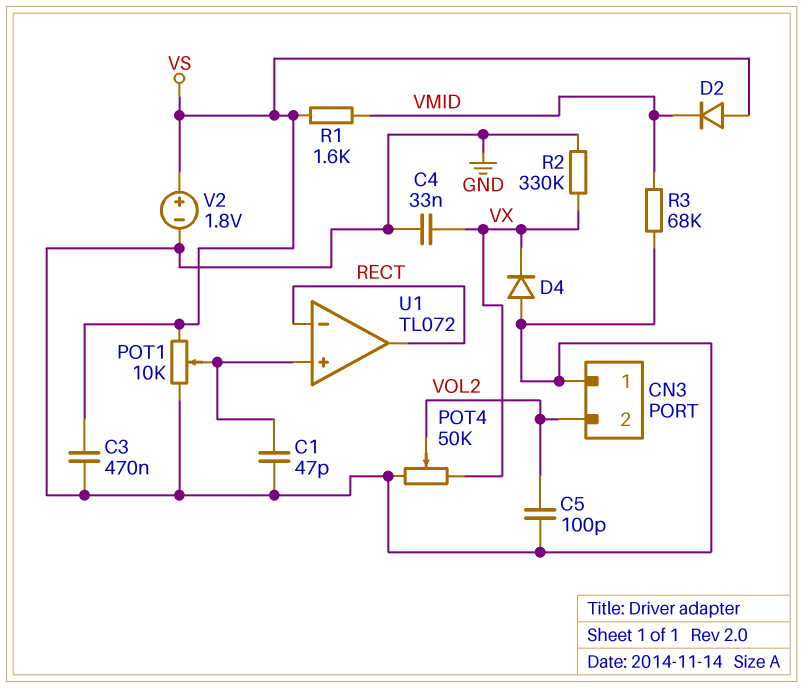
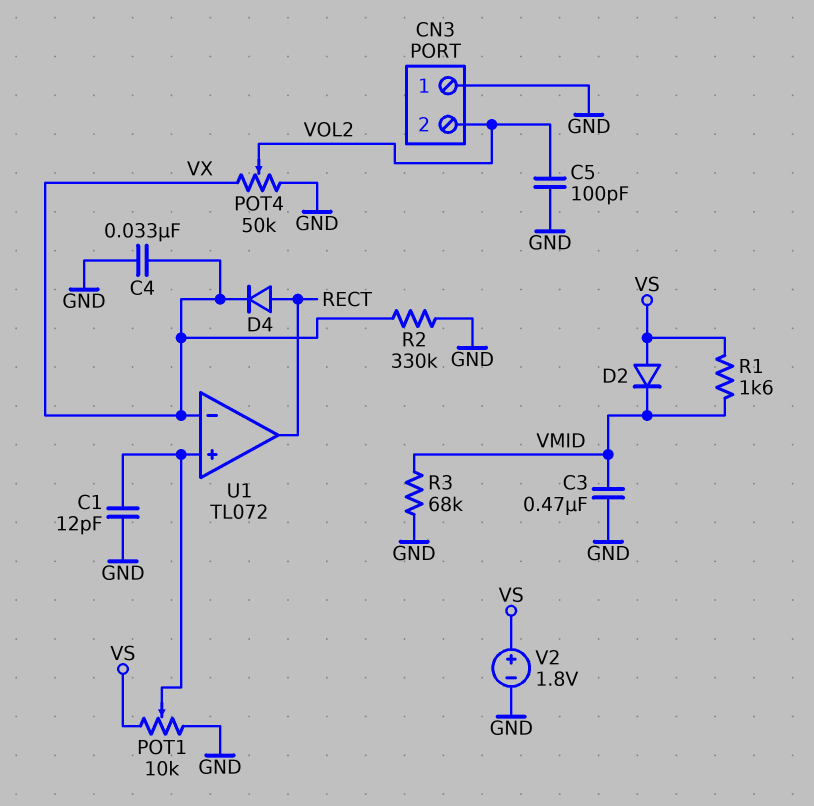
C1: 47pF (GND, U1/in+) -> 12pF (GND, U1/in+)
C3: 470nF (GND, VS) -> 470nF (GND, VMID)
D4: diode (A GND, K VX) -> diode (A RECT, K VX)
U1 pin in-: RECT -> VX

